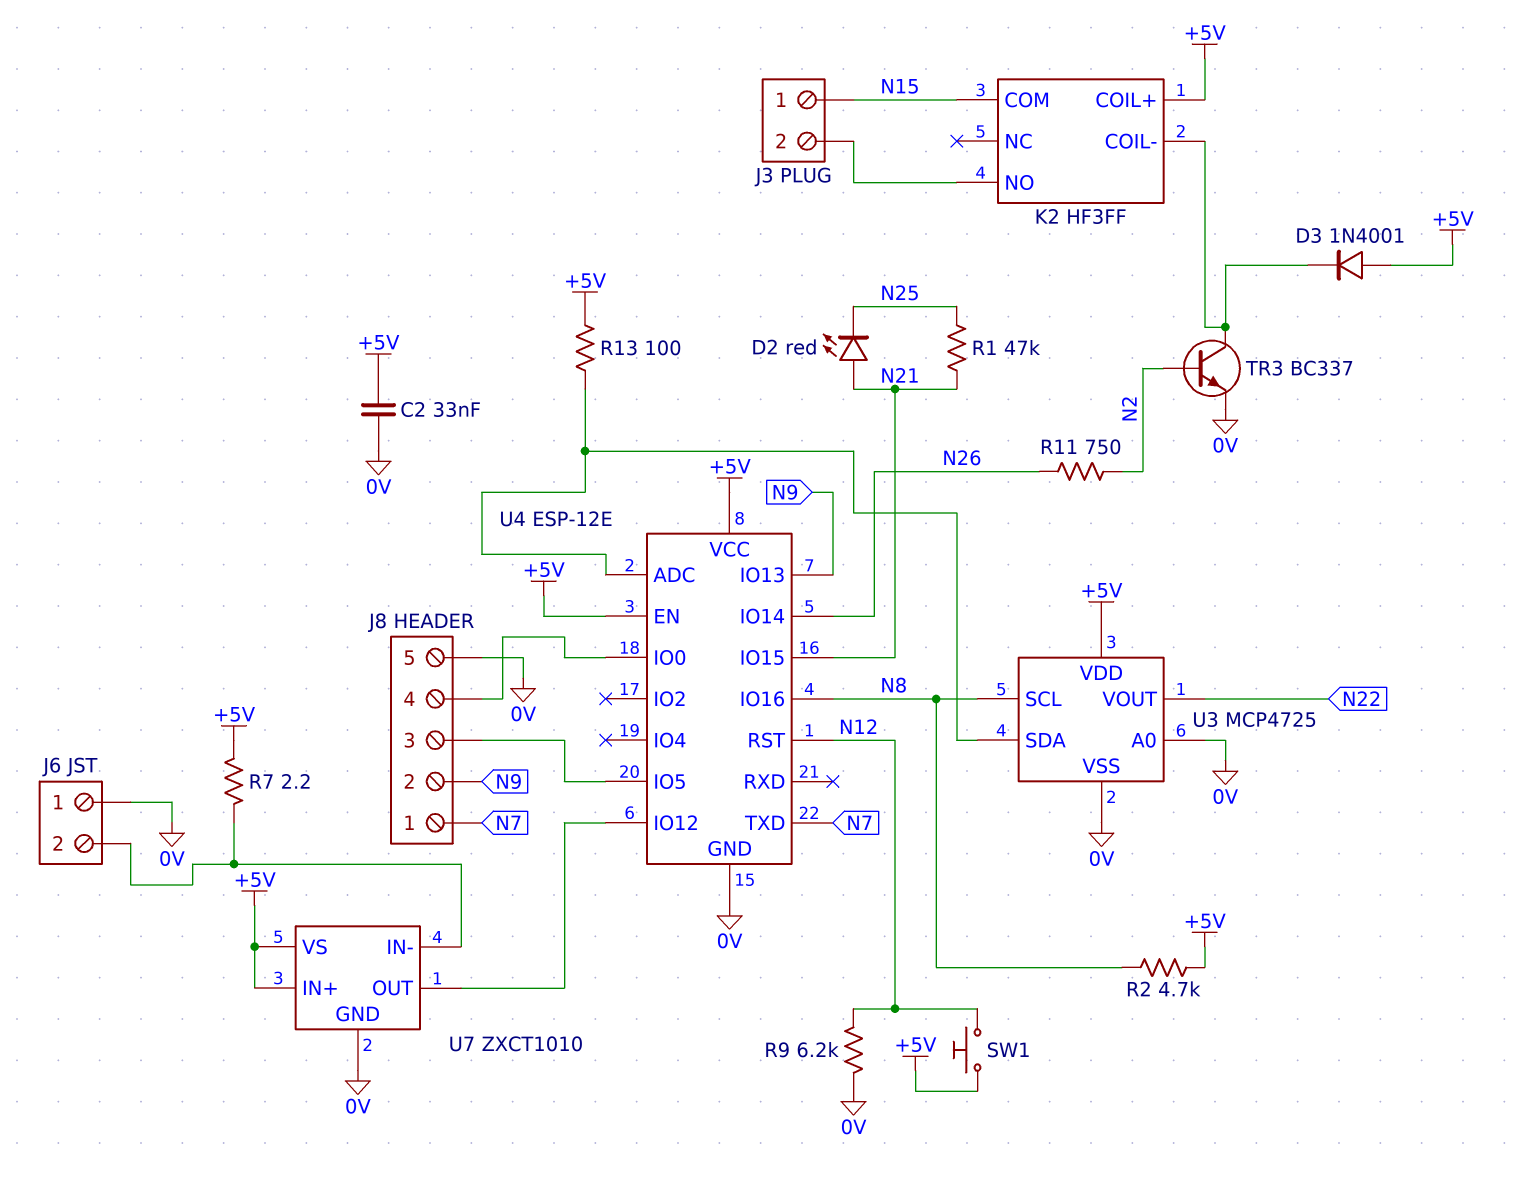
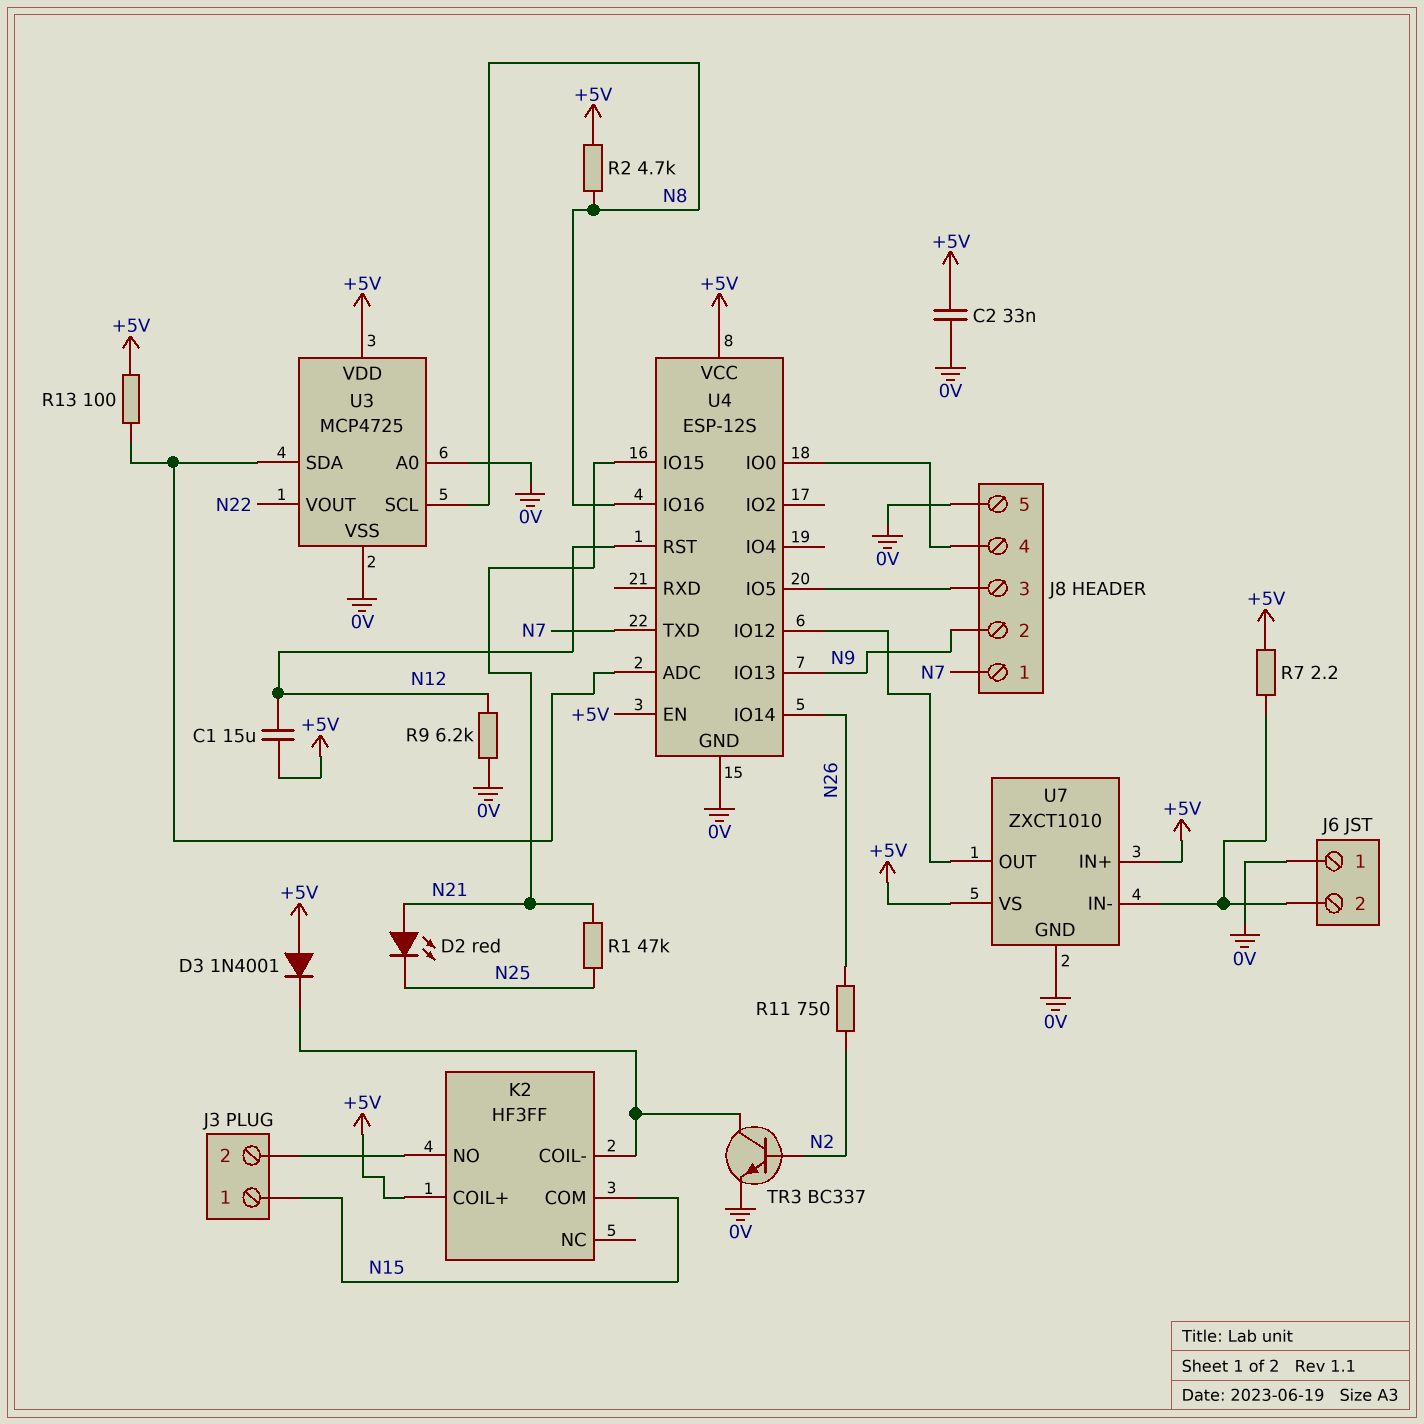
C1: none -> 15uF (+5V, N12)
SW1: button (+5V, N12) -> none
U4: ESP-12E -> ESP-12S

